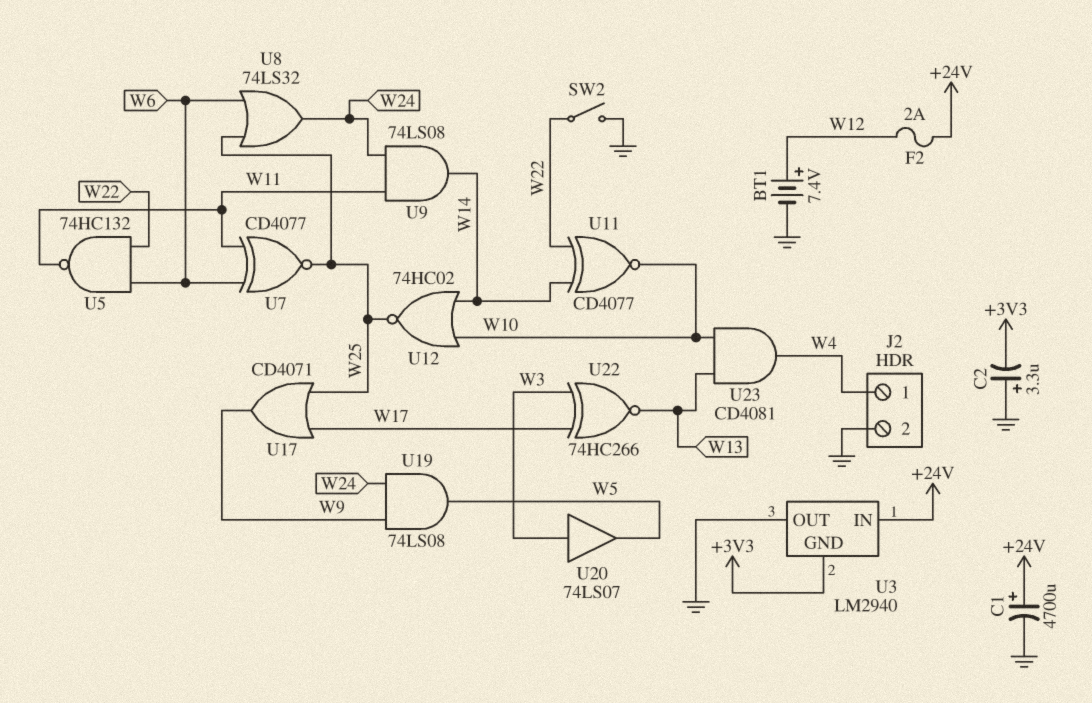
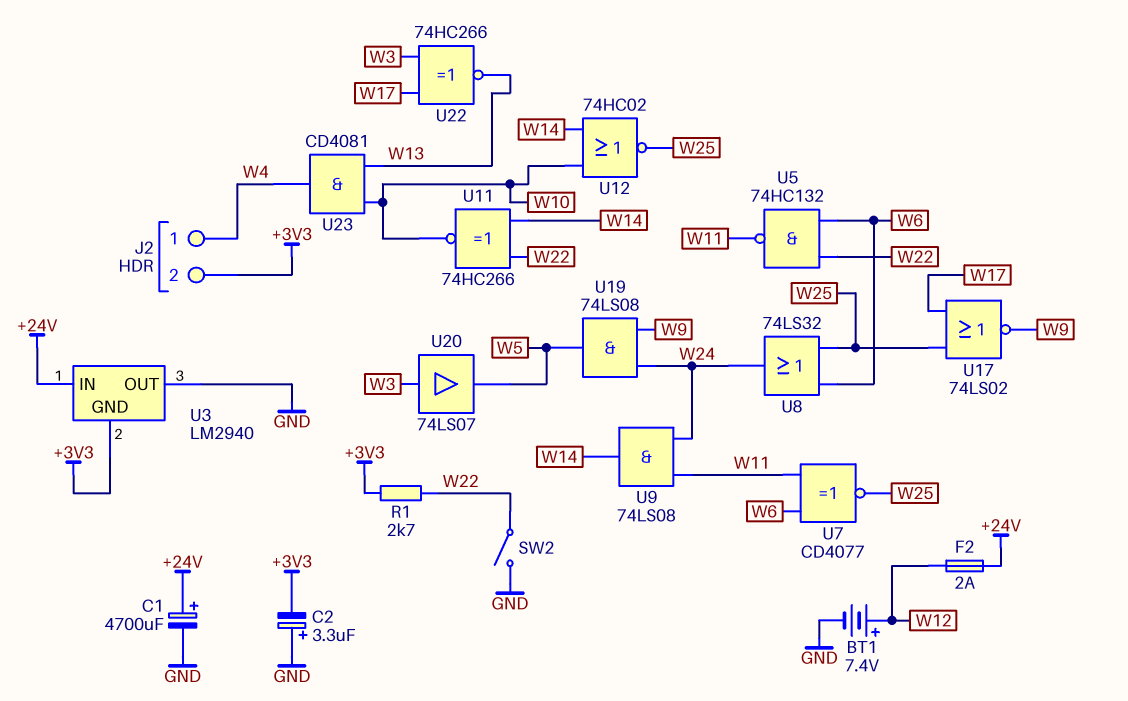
J2 pin 2: GND -> +3V3
R1: none -> 2.7k (+3V3, W22)
U11: XNOR CD4077 (in W14, in W22, out W10) -> XNOR 74HC266 (in W14, in W22, out W10)
U17: OR CD4071 (in W17, in W25, out W9) -> NOR 74LS02 (in W17, in W25, out W9)

